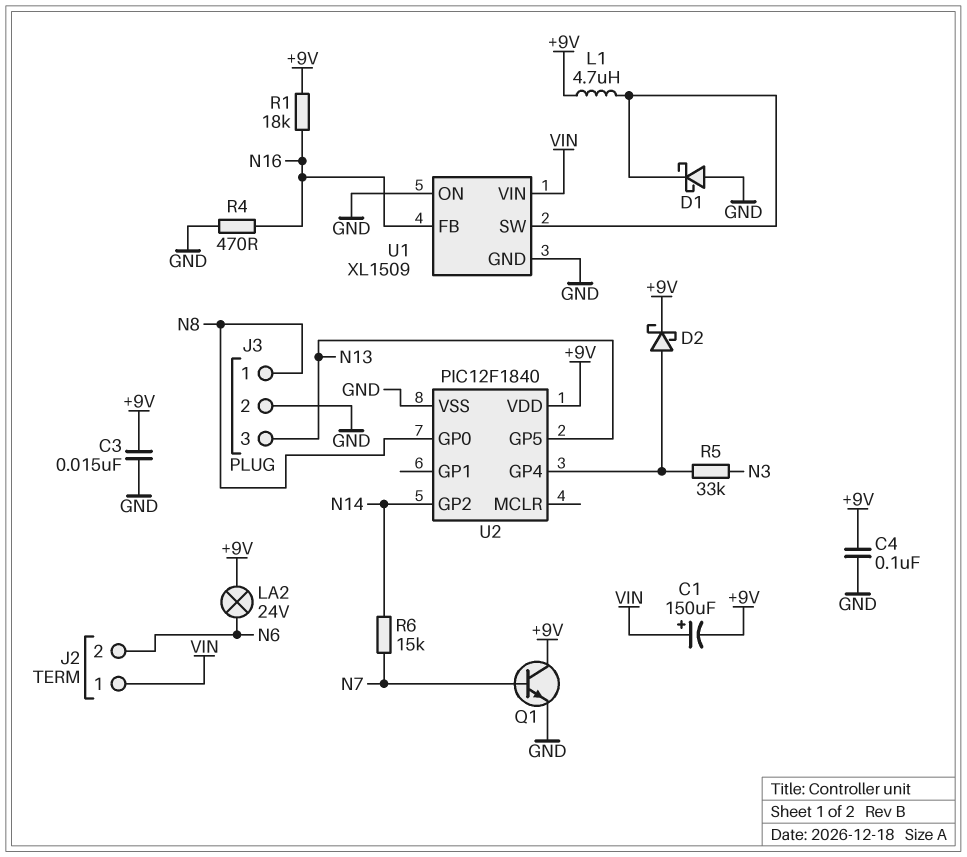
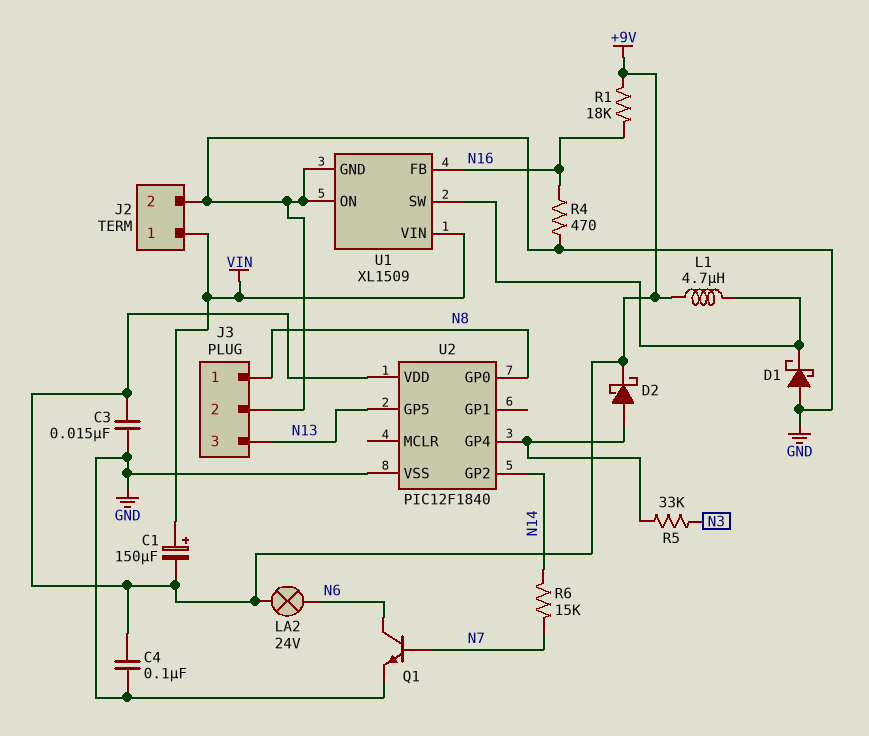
J2 pin 2: N6 -> GND
Q1: NPN (B N7, C +9V, E GND) -> NPN (B N7, C N6, E GND)

